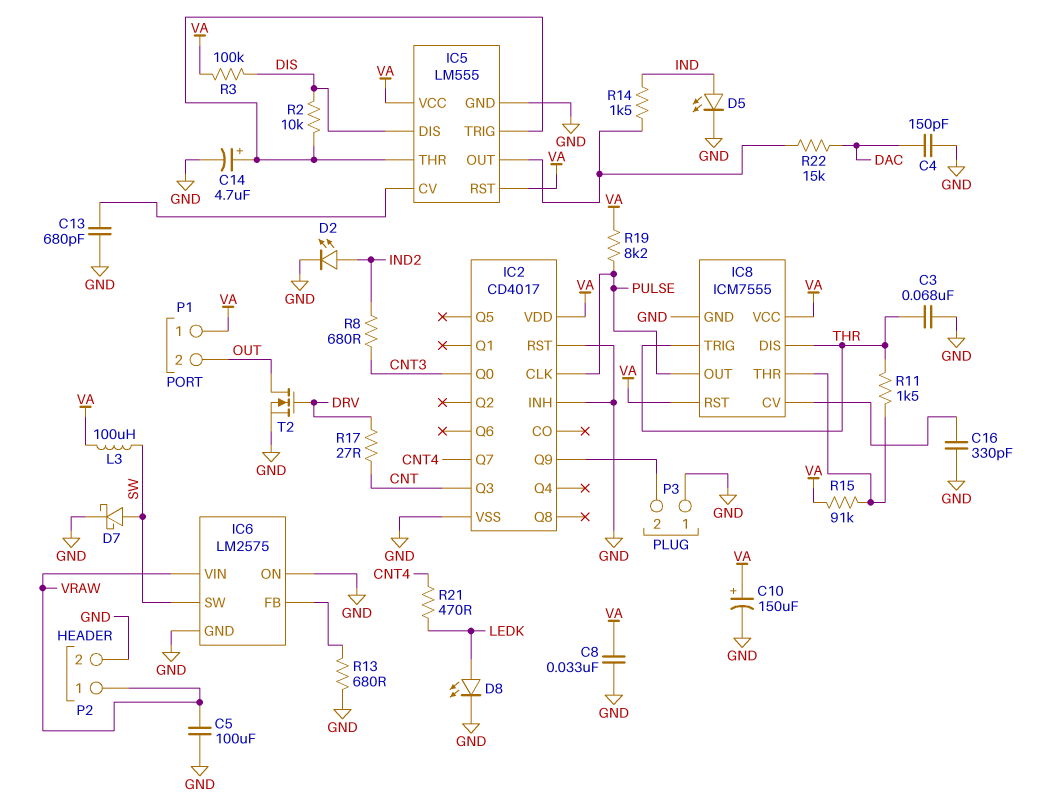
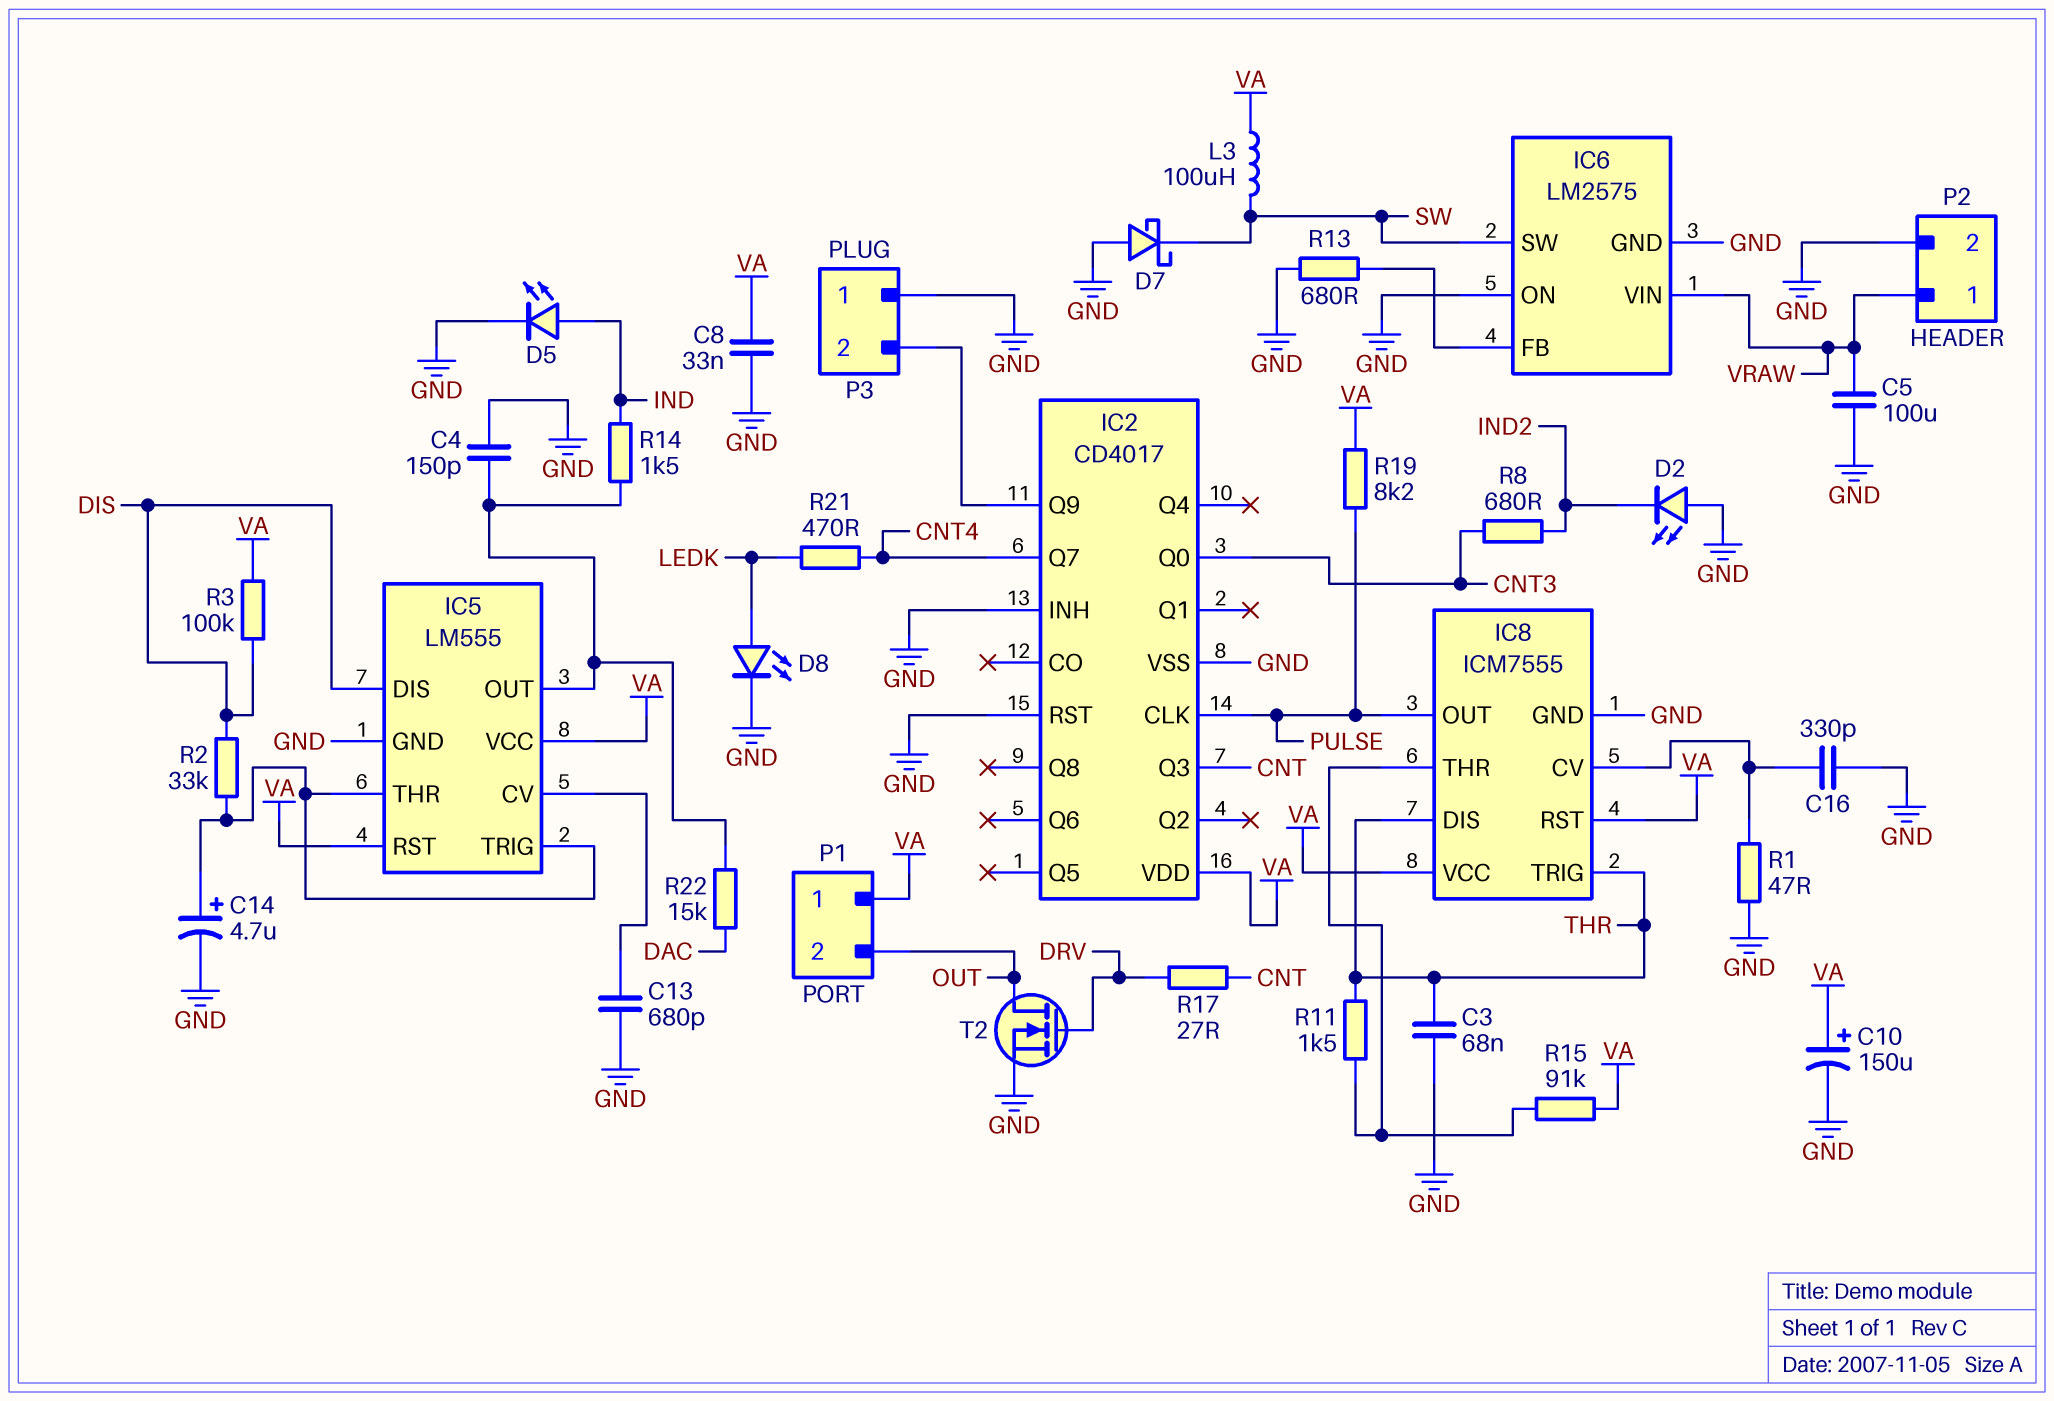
C4: 150pF (DAC, GND) -> 150pF (GND, IC5/OUT)
D2: LED (A IND2, K GND) -> LED (A GND, K IND2)
D7: schottky (A SW, K GND) -> schottky (A GND, K SW)
R1: none -> 47 (GND, IC8/CV)
R2: 10k (DIS, IC5/THR) -> 33k (DIS, IC5/THR)

